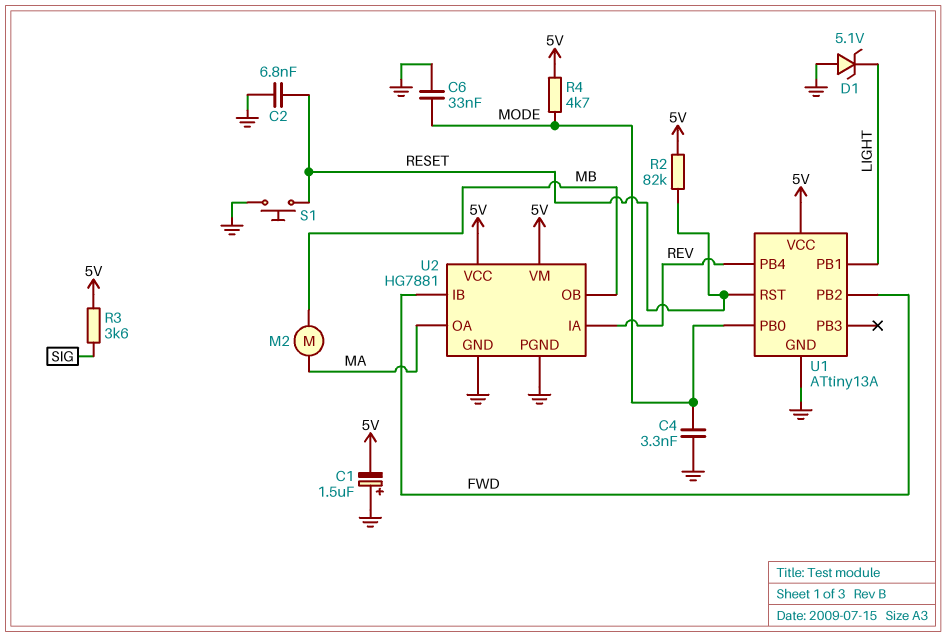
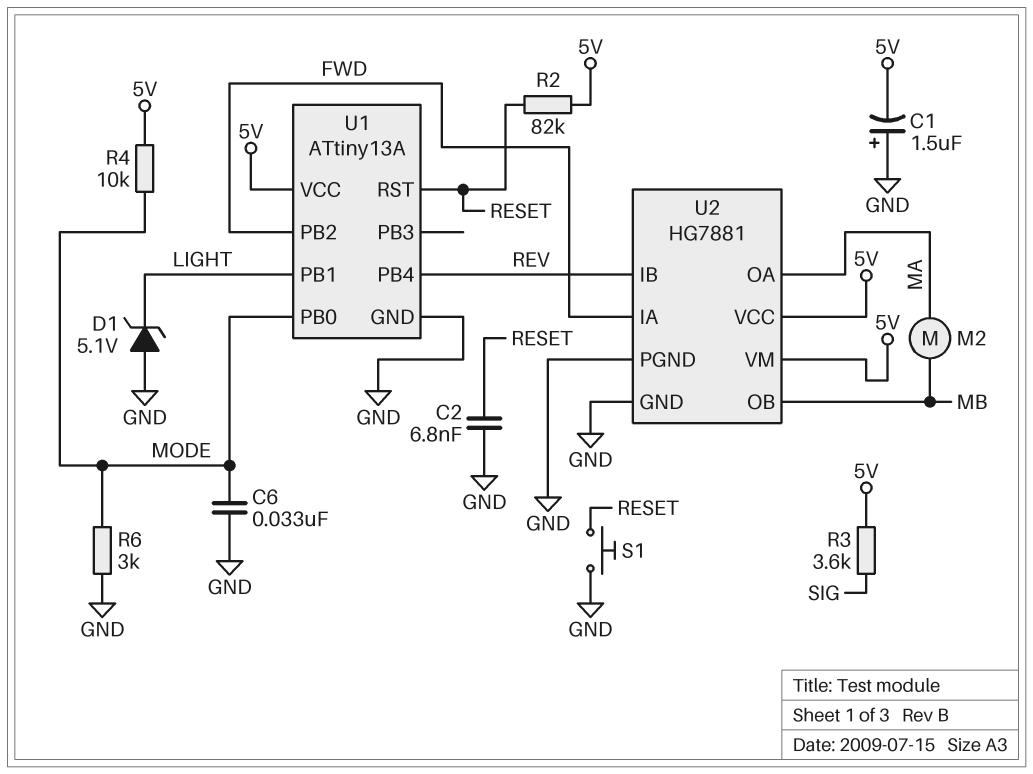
C4: 3.3nF (GND, MODE) -> none
R4: 4.7k (5V, MODE) -> 10k (5V, MODE)
R6: none -> 3k (GND, MODE)
U2 pin IA: REV -> FWD
U2 pin IB: FWD -> REV

